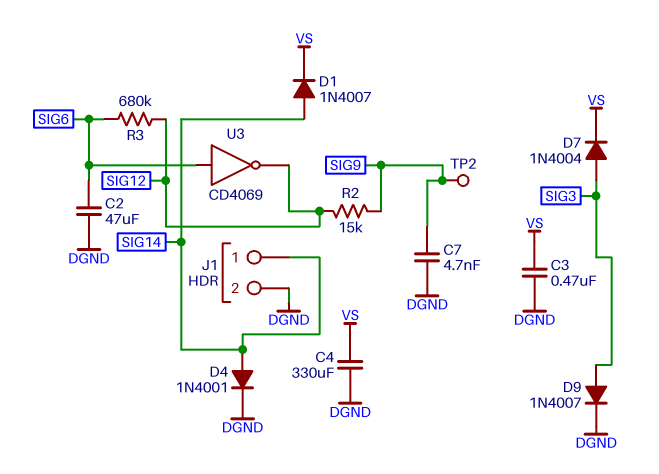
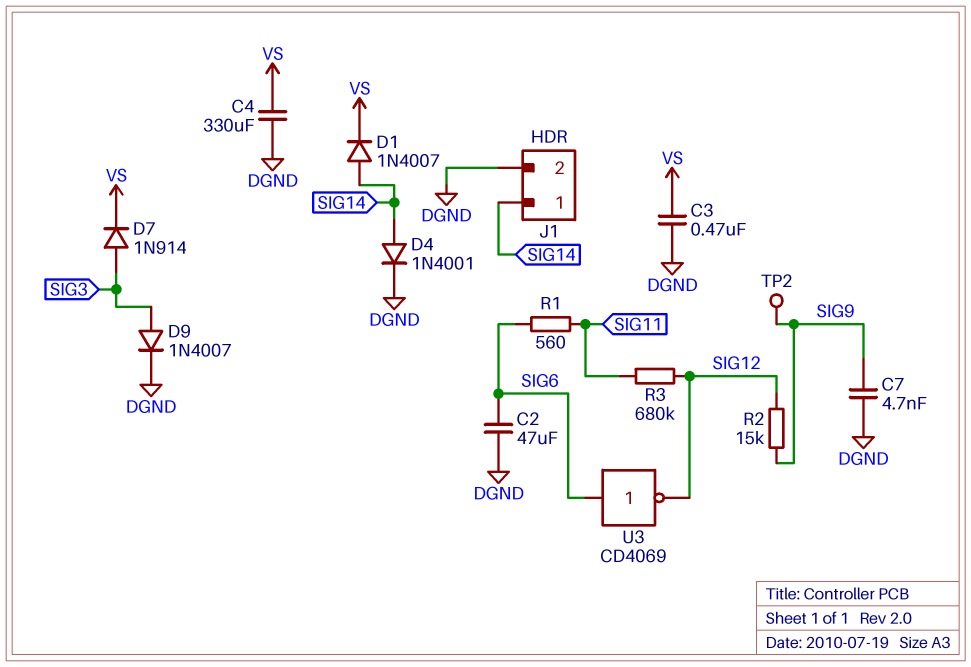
D7: diode 1N4004 (A SIG3, K VS) -> diode 1N914 (A SIG3, K VS)
R1: none -> 560 (SIG6, SIG11)
R3: 680k (SIG6, SIG12) -> 680k (SIG11, SIG12)

